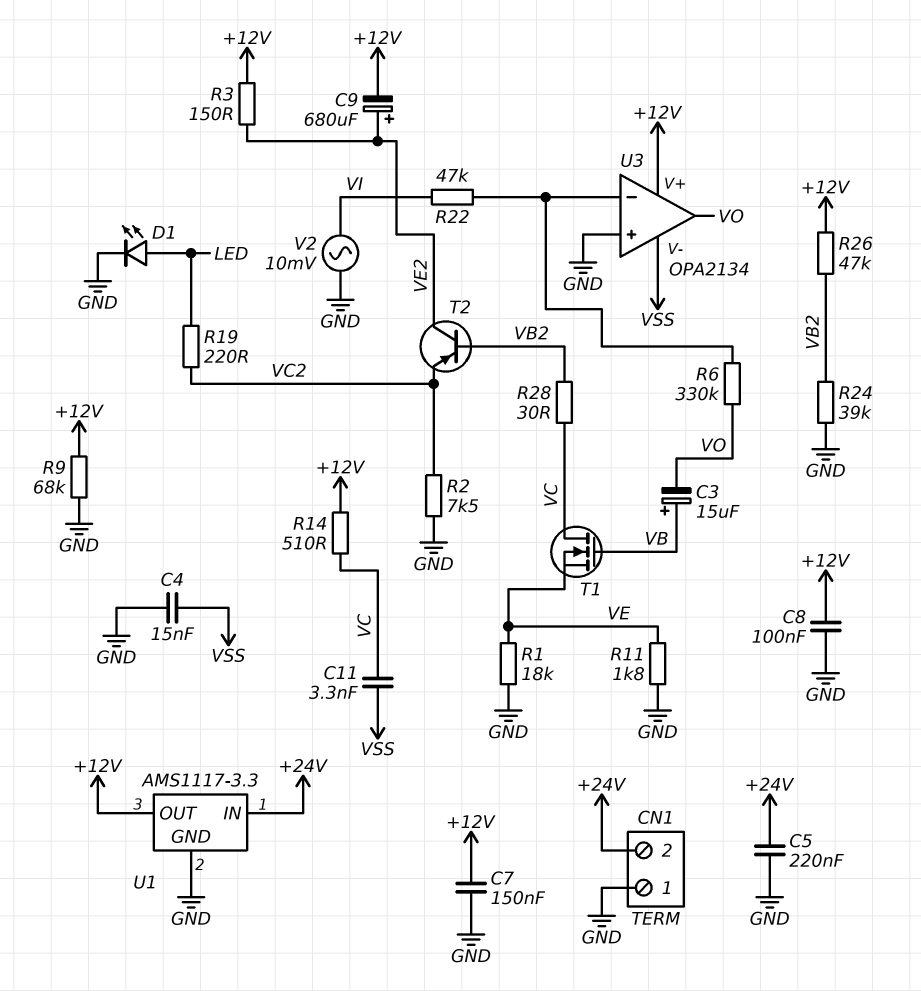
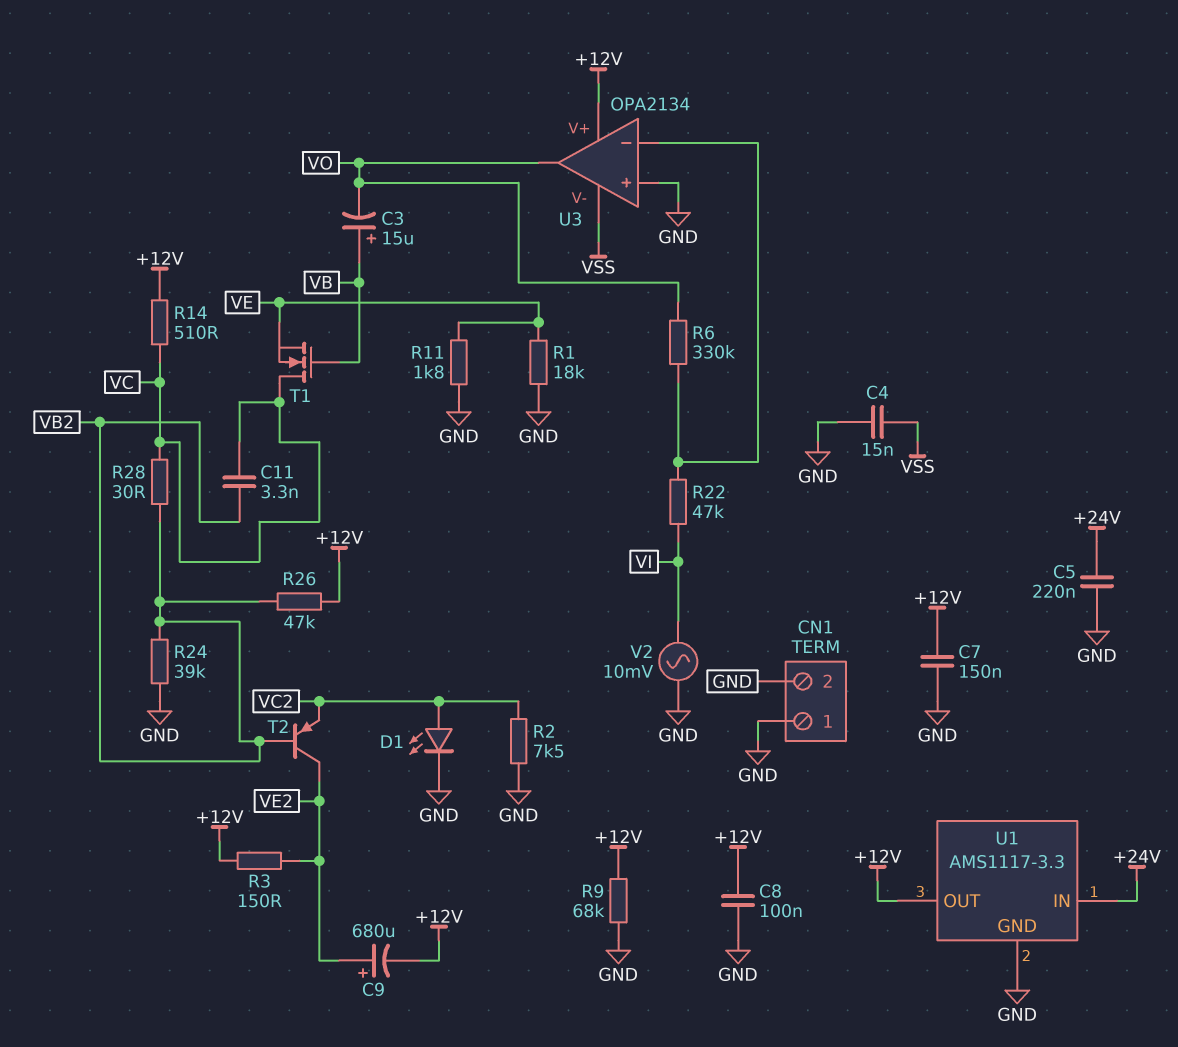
C11: 3.3nF (VC, VSS) -> 3.3nF (VB2, VC)
CN1 pin 2: +24V -> GND
D1: LED (A LED, K GND) -> LED (A VC2, K GND)
R19: 220 (LED, VC2) -> none

